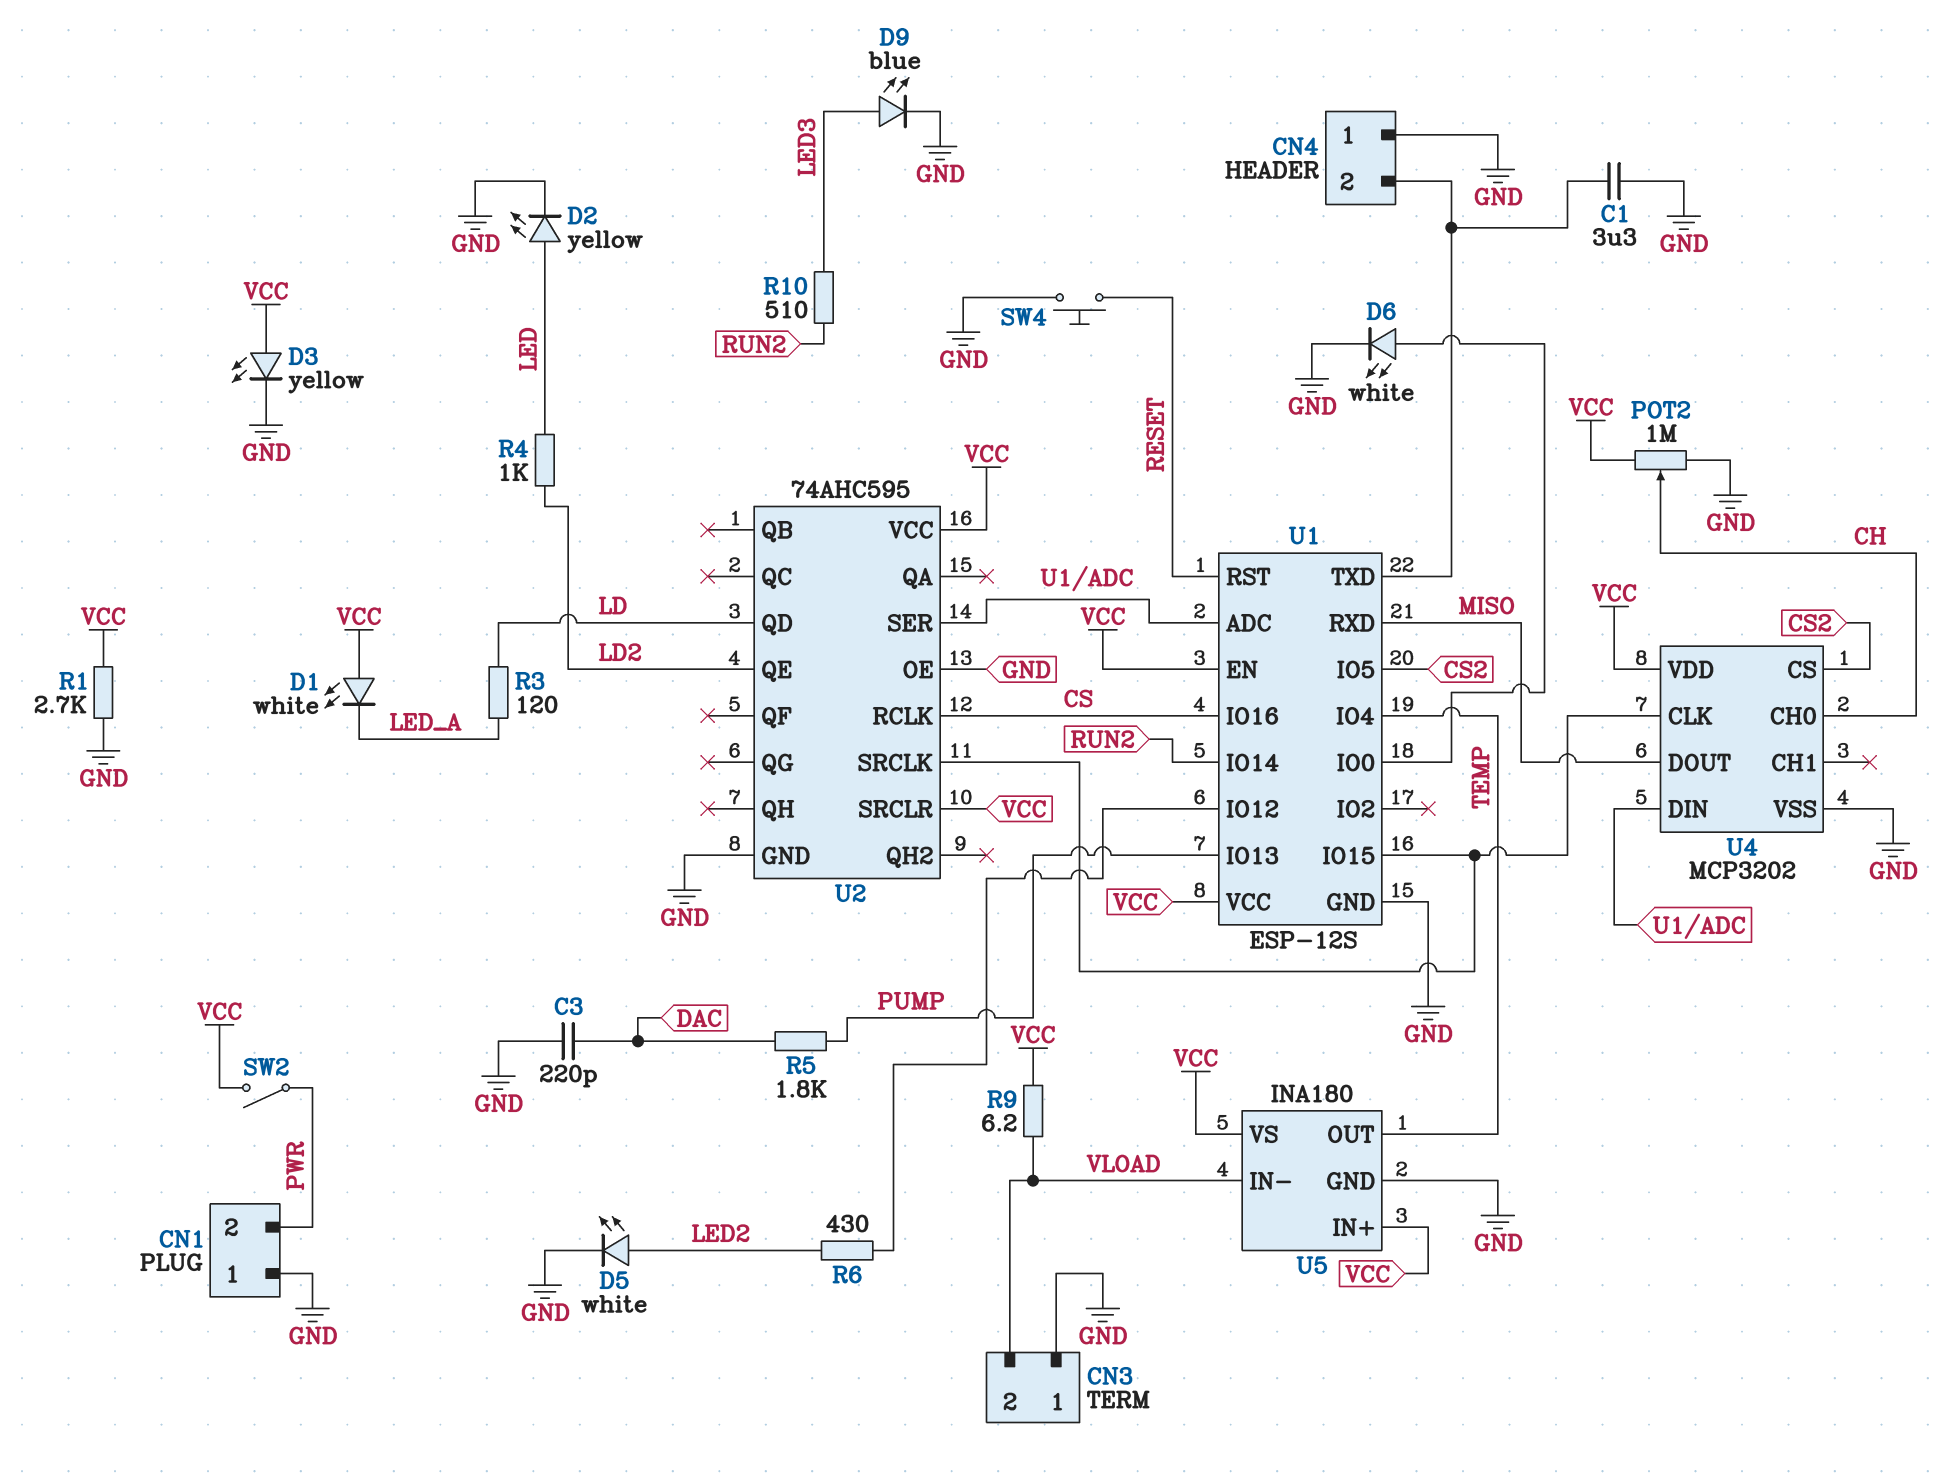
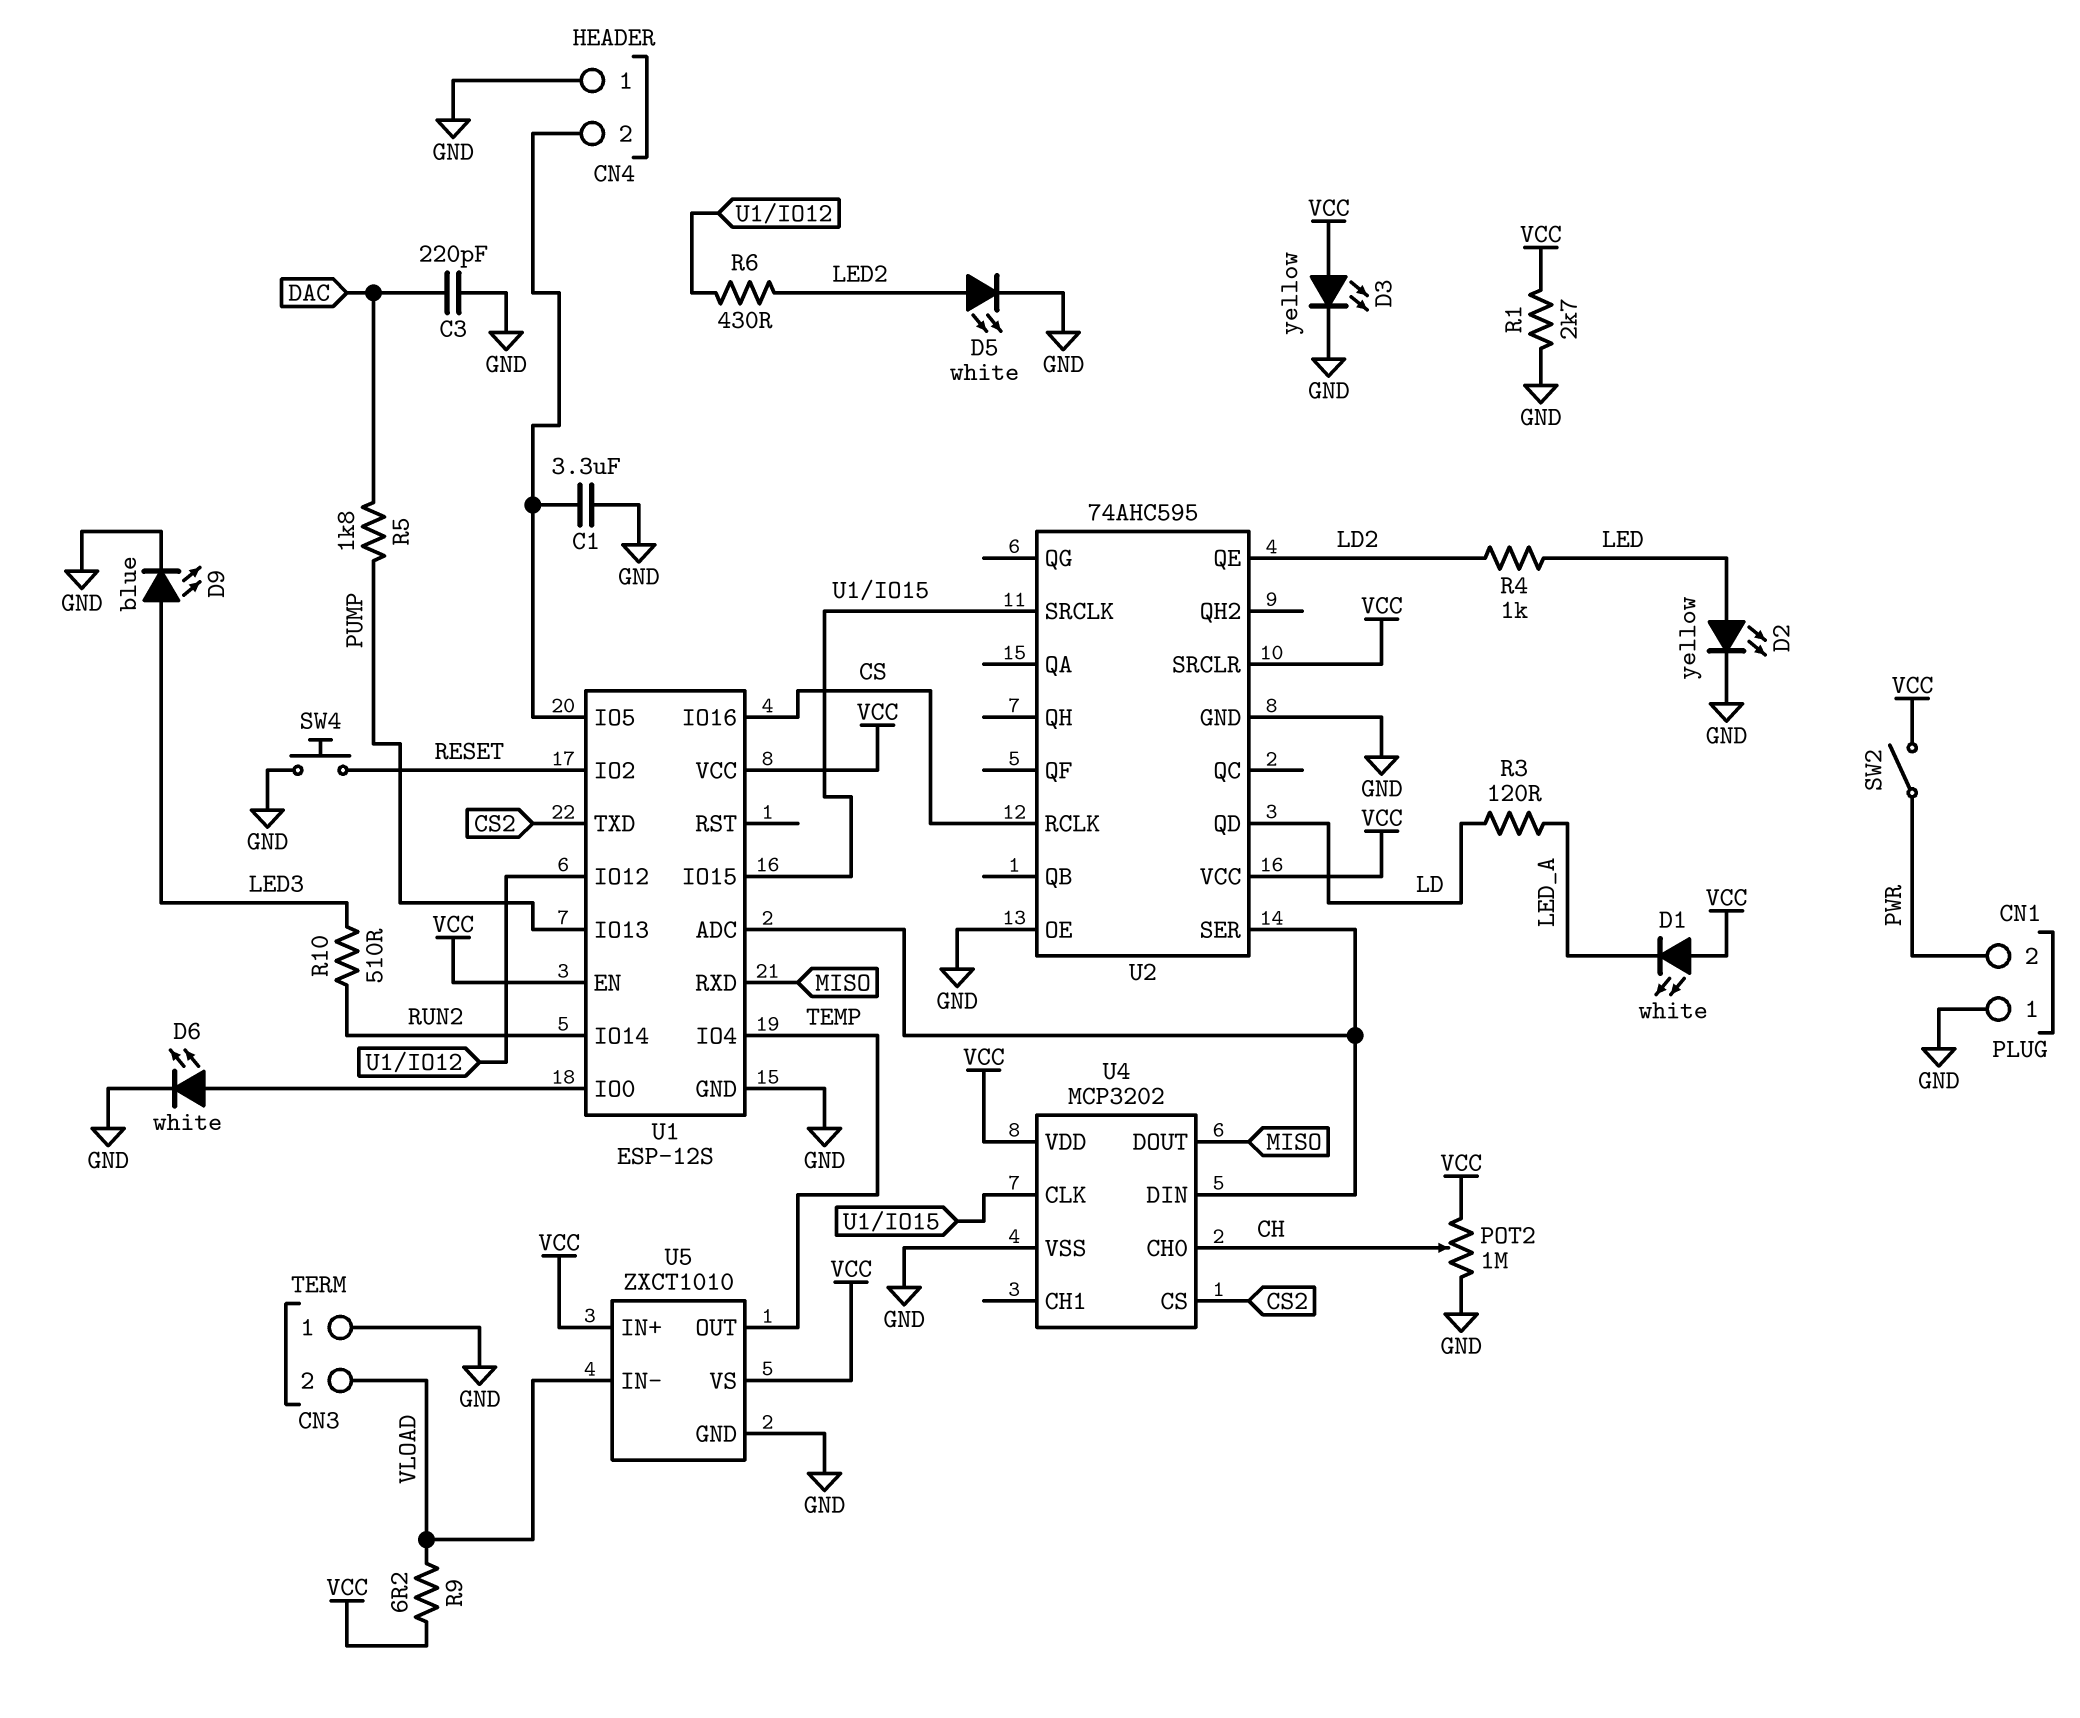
U1 pin IO2: none -> RESET
U1 pin IO5: CS2 -> CN4/2
U1 pin RST: RESET -> none
U1 pin TXD: CN4/2 -> CS2
U5: INA180 -> ZXCT1010

